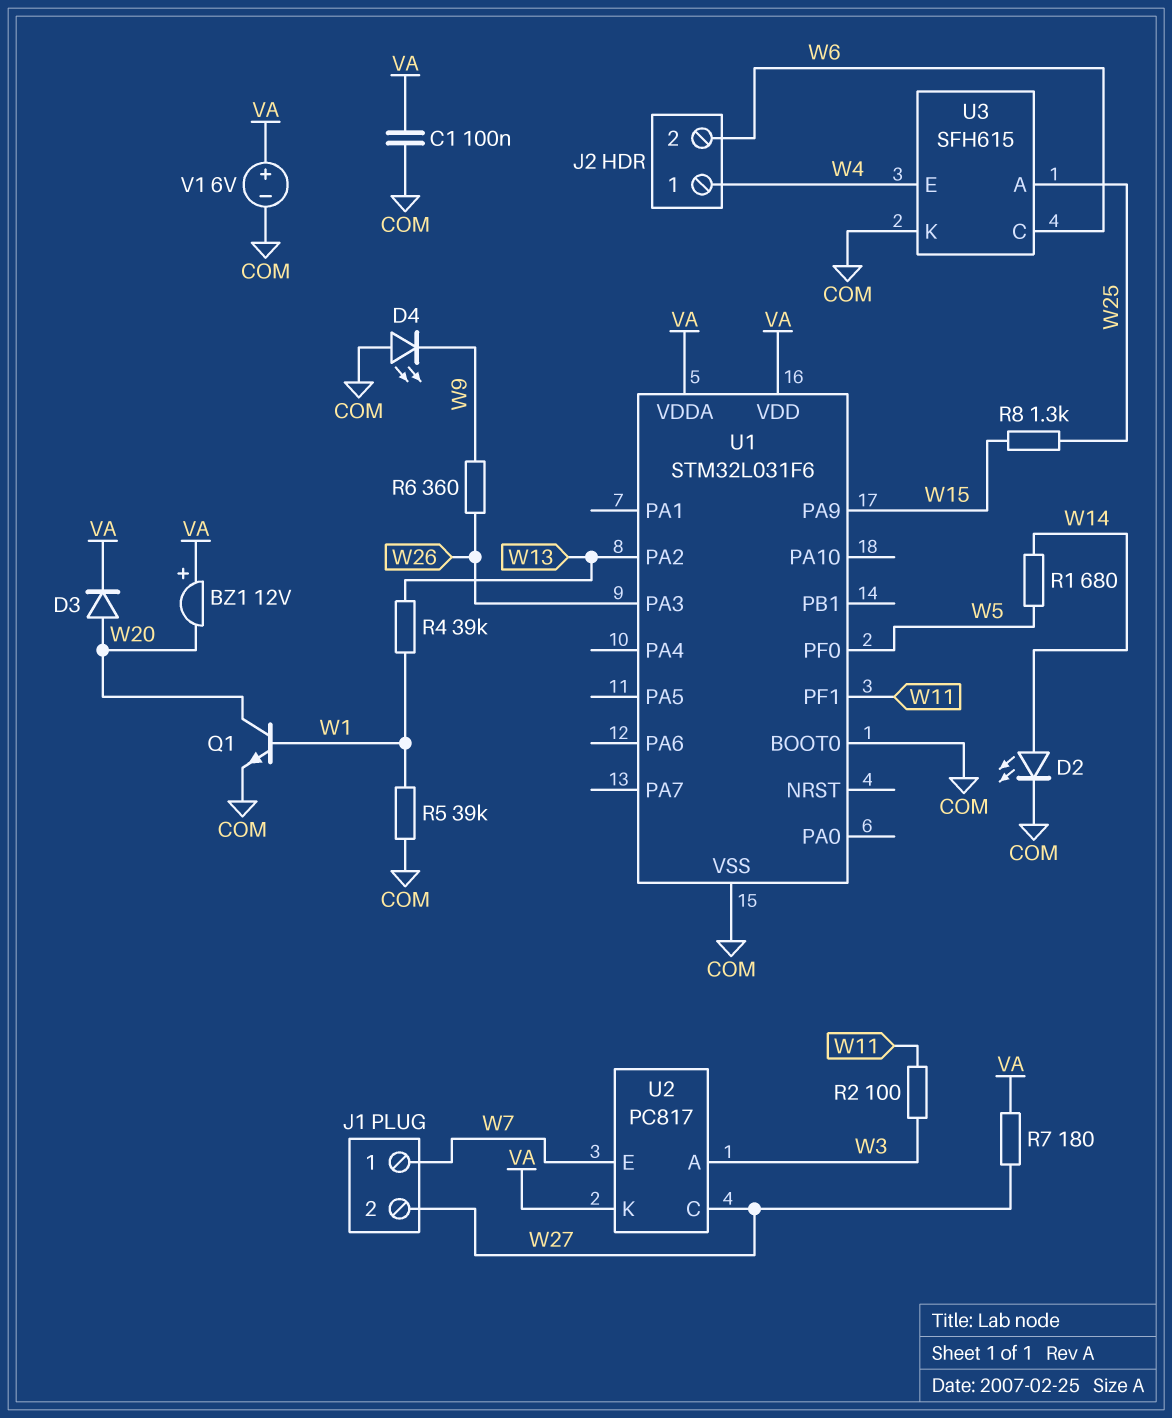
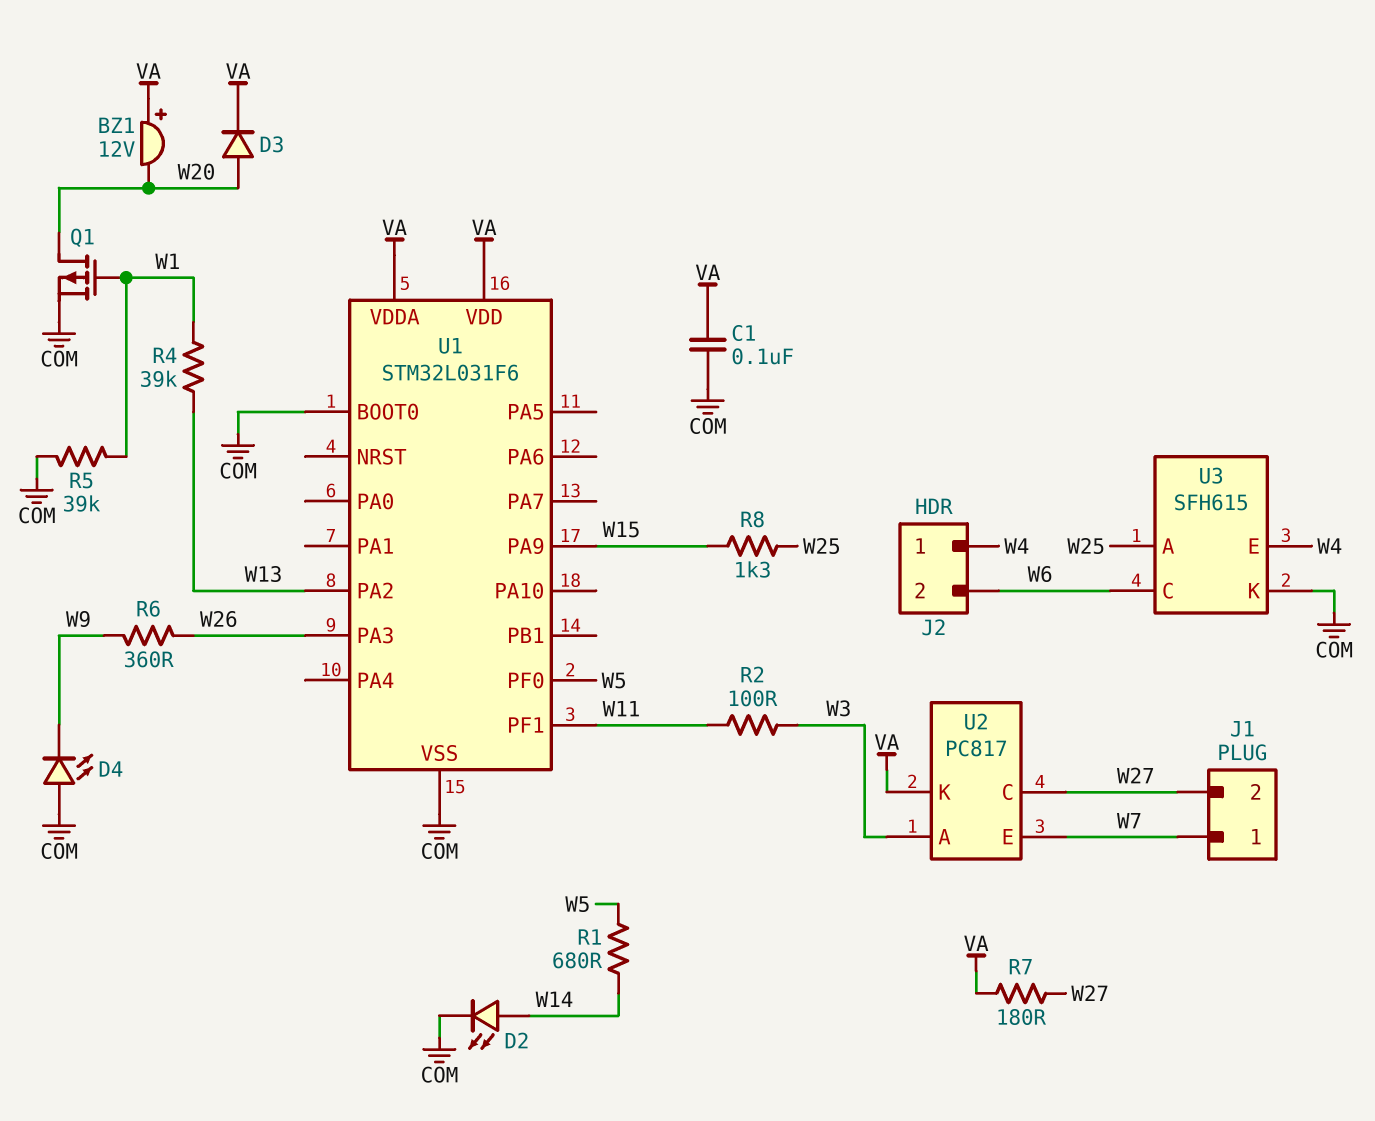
Q1: NPN (B W1, C W20, E COM) -> PMOS (G W1, D W20, S COM)
V1: 6V (plus VA, minus COM) -> none

